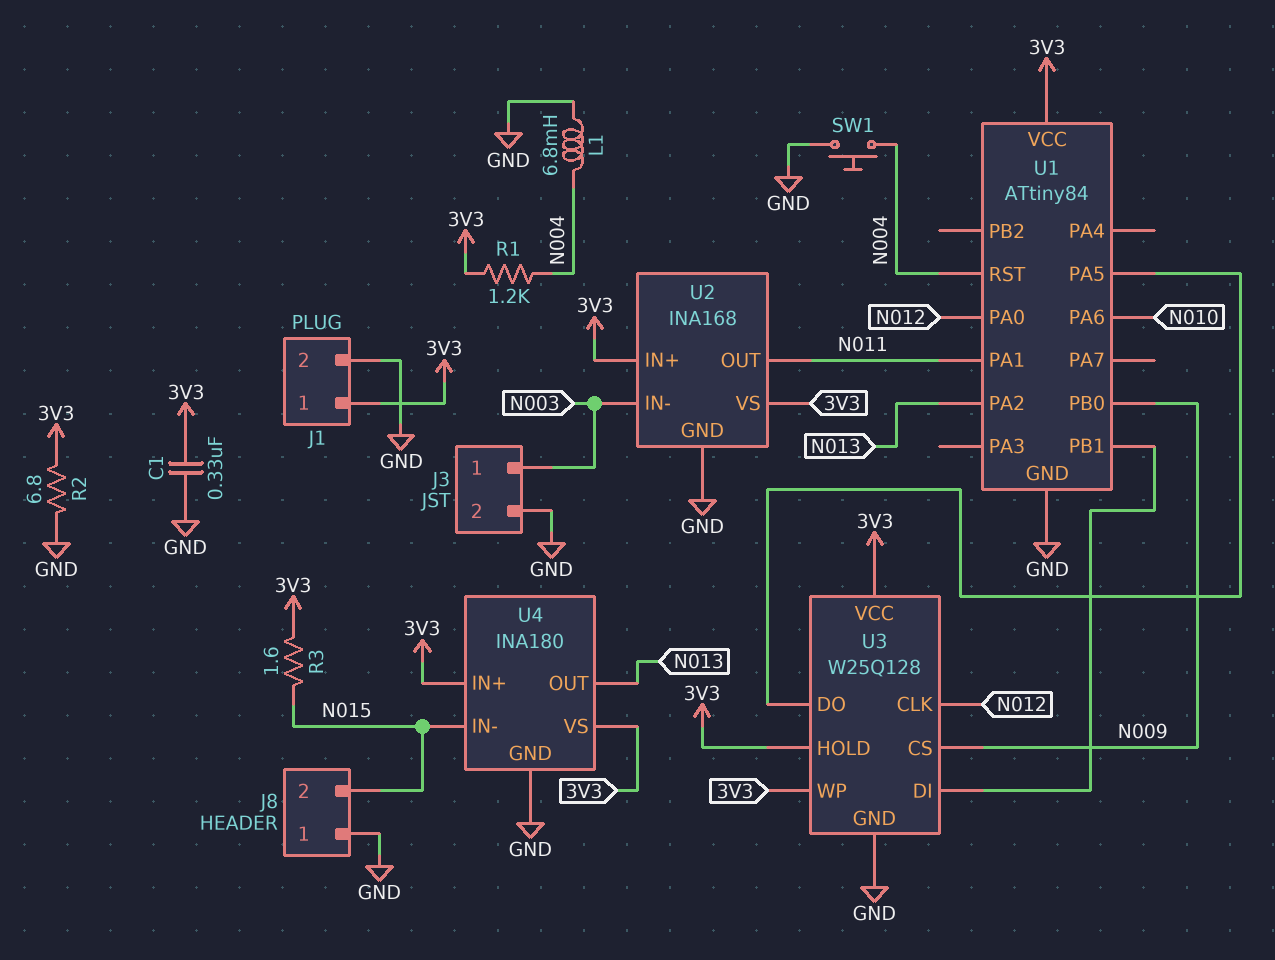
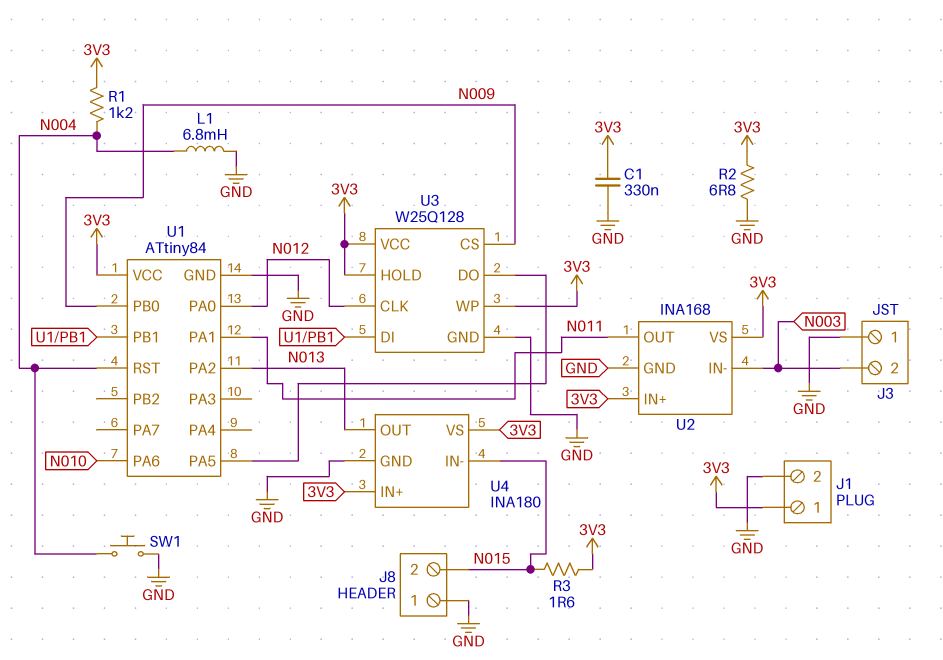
J3 pin 1: N003 -> GND
J3 pin 2: GND -> N003

